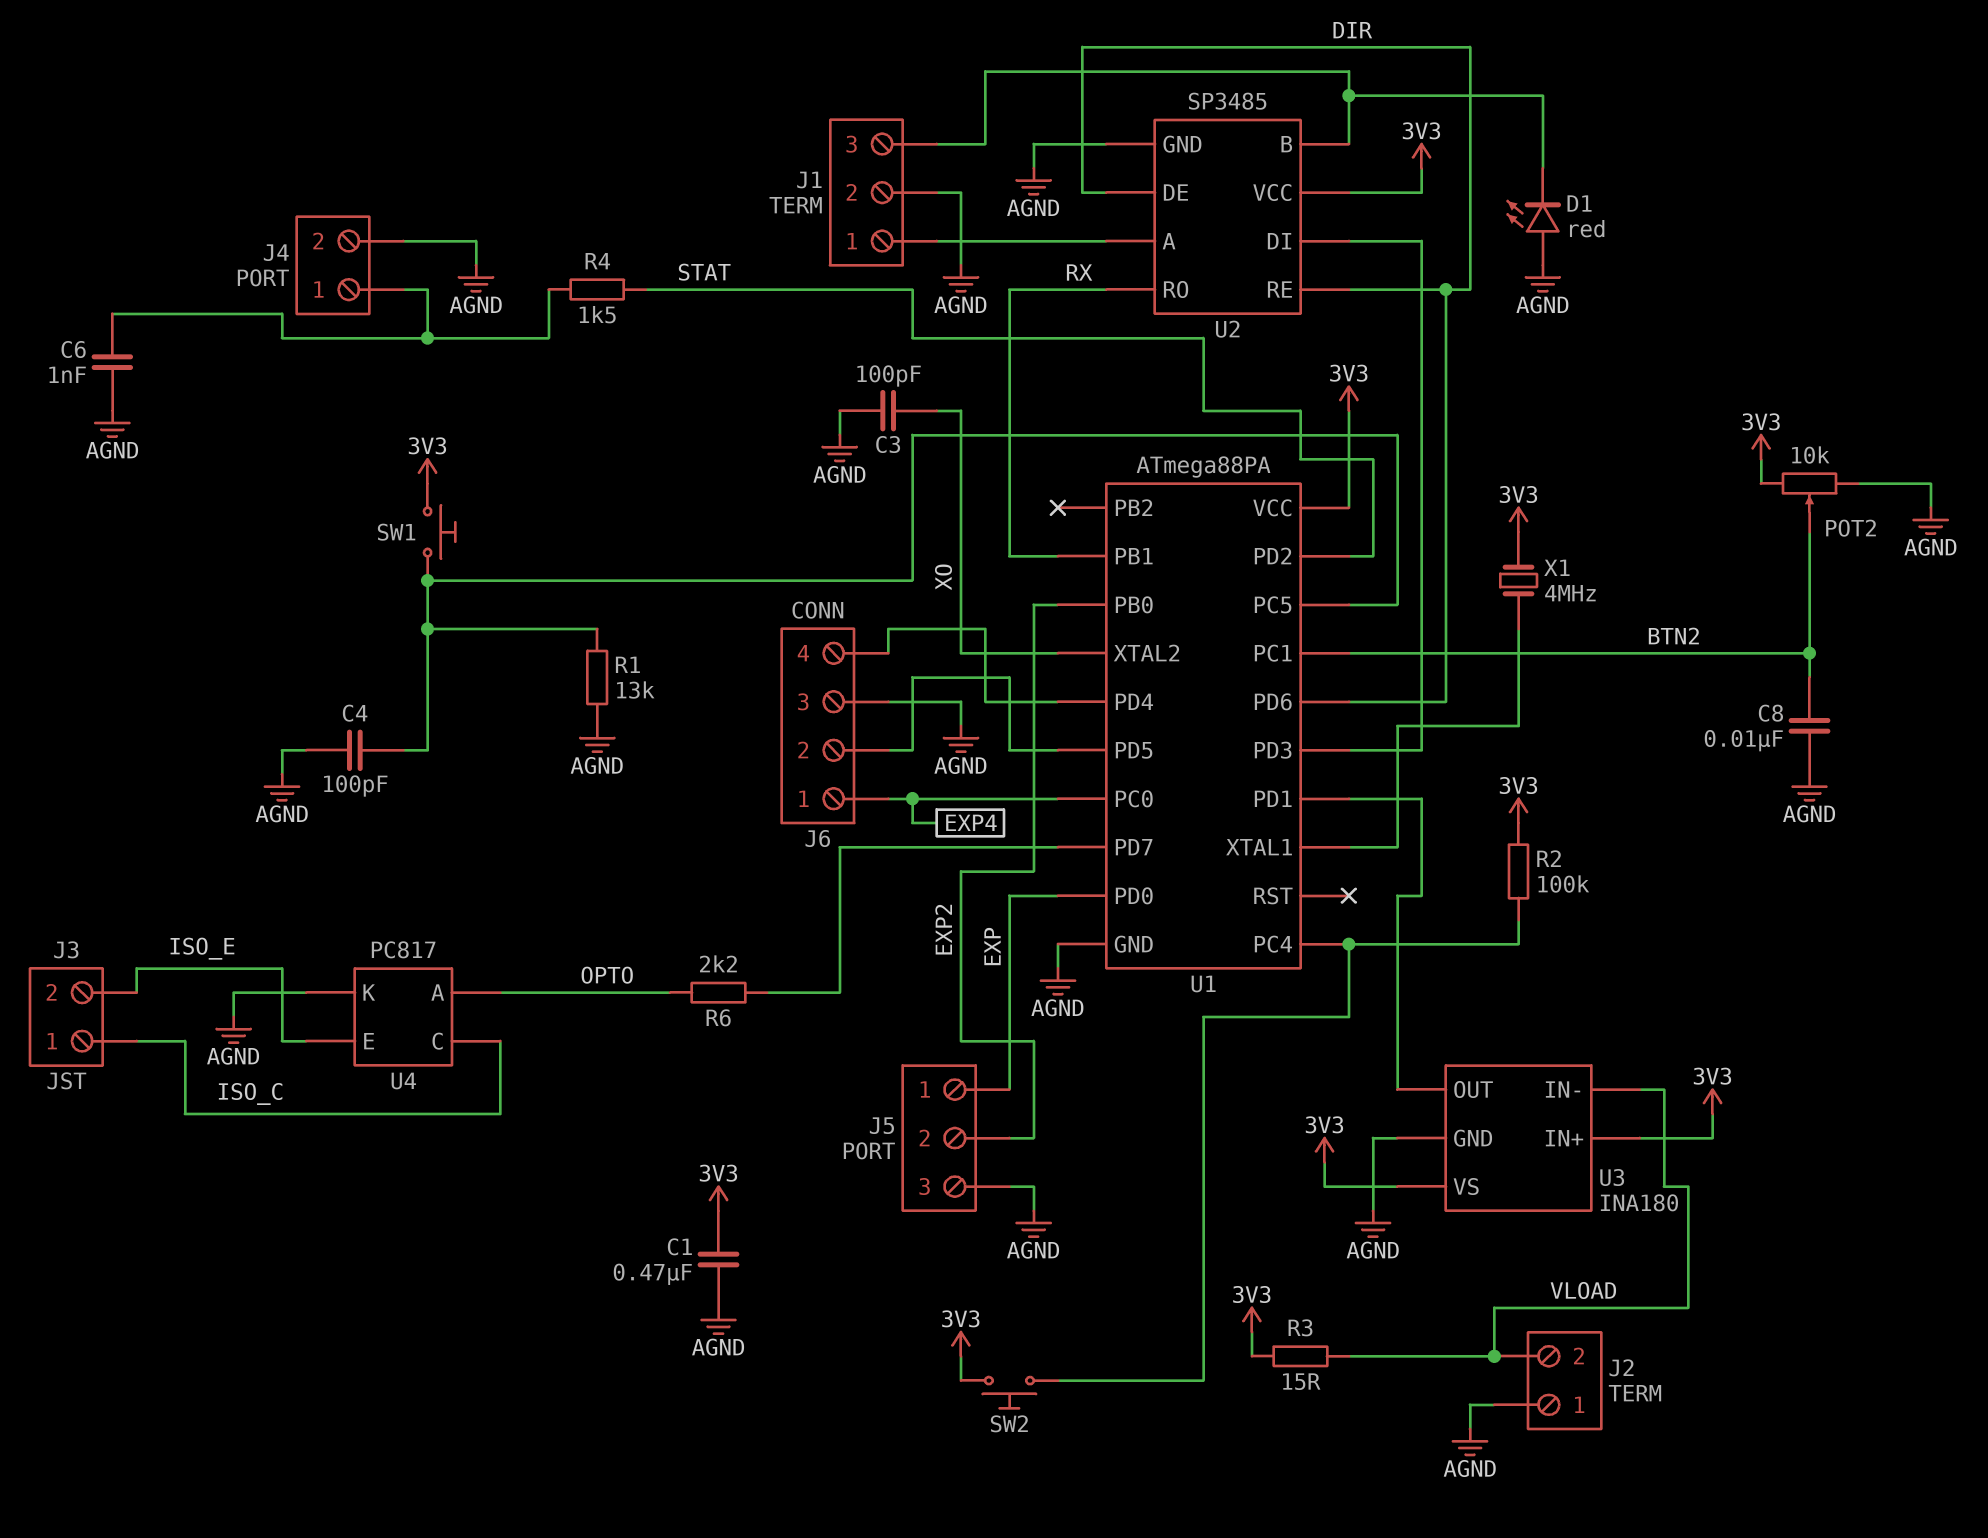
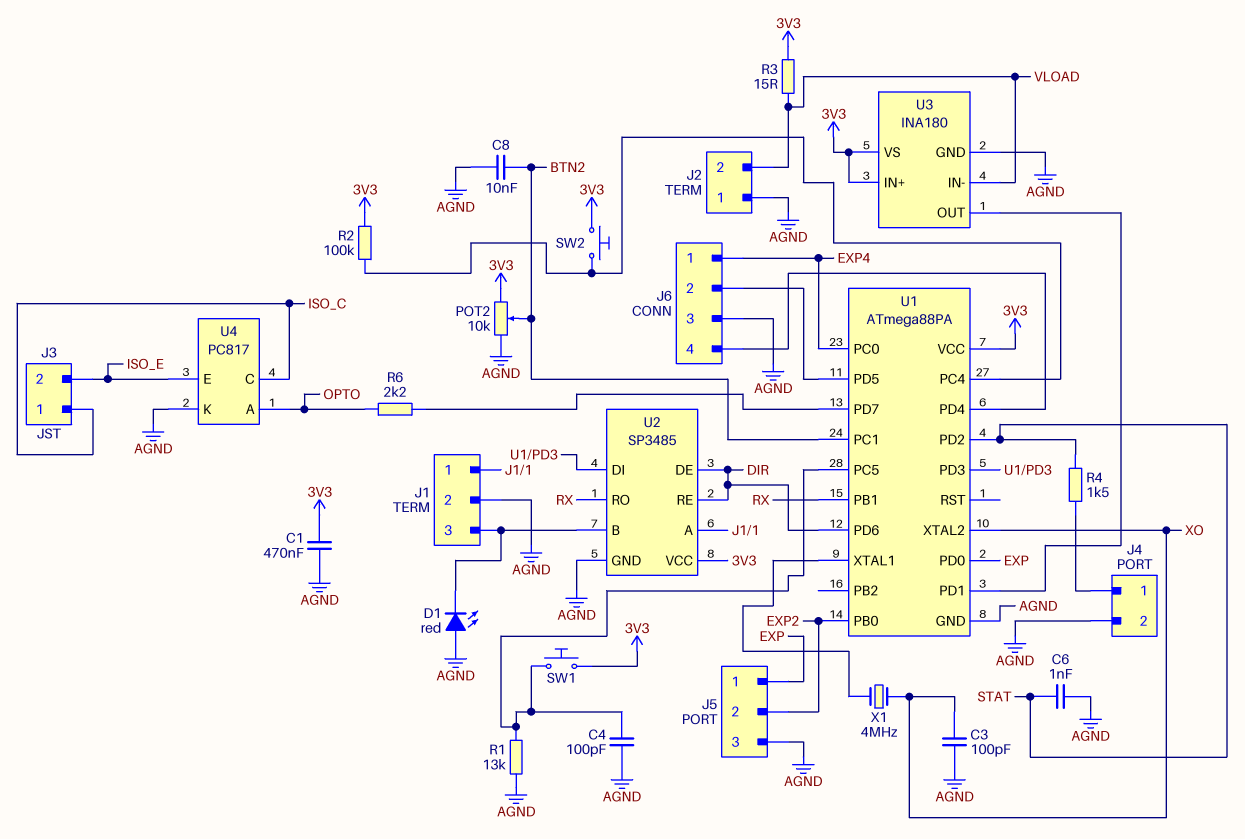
C6: 1nF (AGND, J4/1) -> 1nF (AGND, STAT)
X1: 4MHz (3V3, U1/XTAL1) -> 4MHz (U1/XTAL1, XO)

